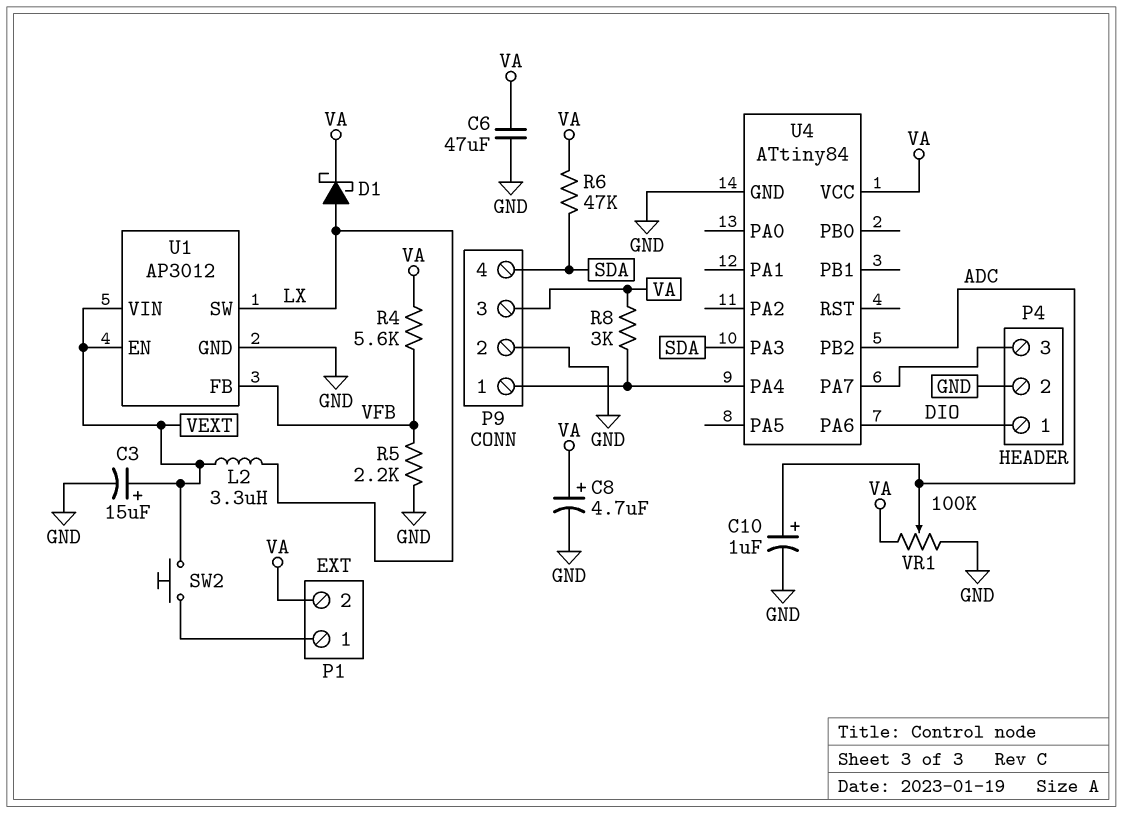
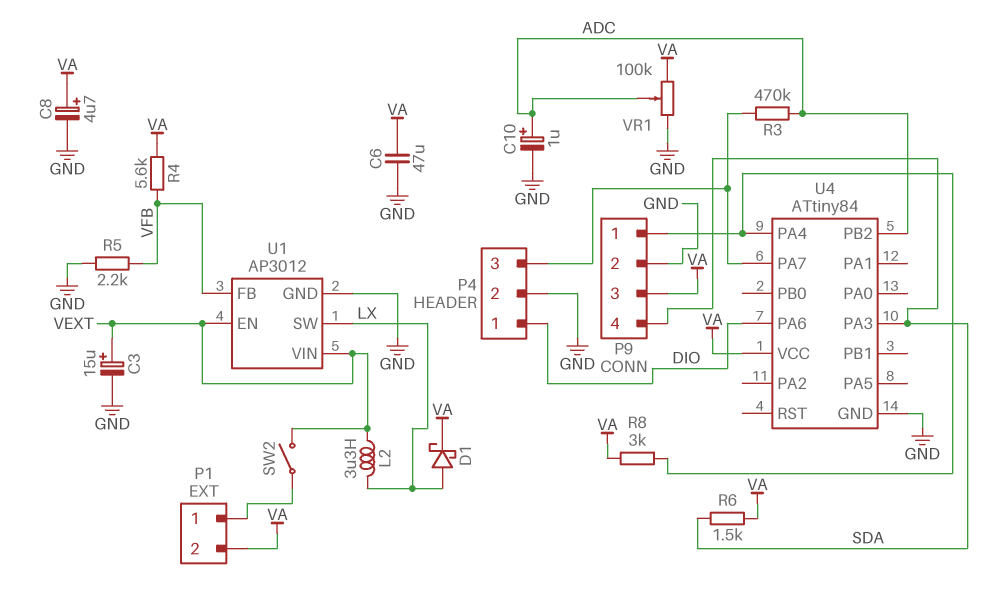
R3: none -> 470k (ADC, P4/3)
R6: 47k (SDA, VA) -> 1.5k (SDA, VA)
SW2: button (P1/1, VEXT) -> switch (P1/1, VEXT)

